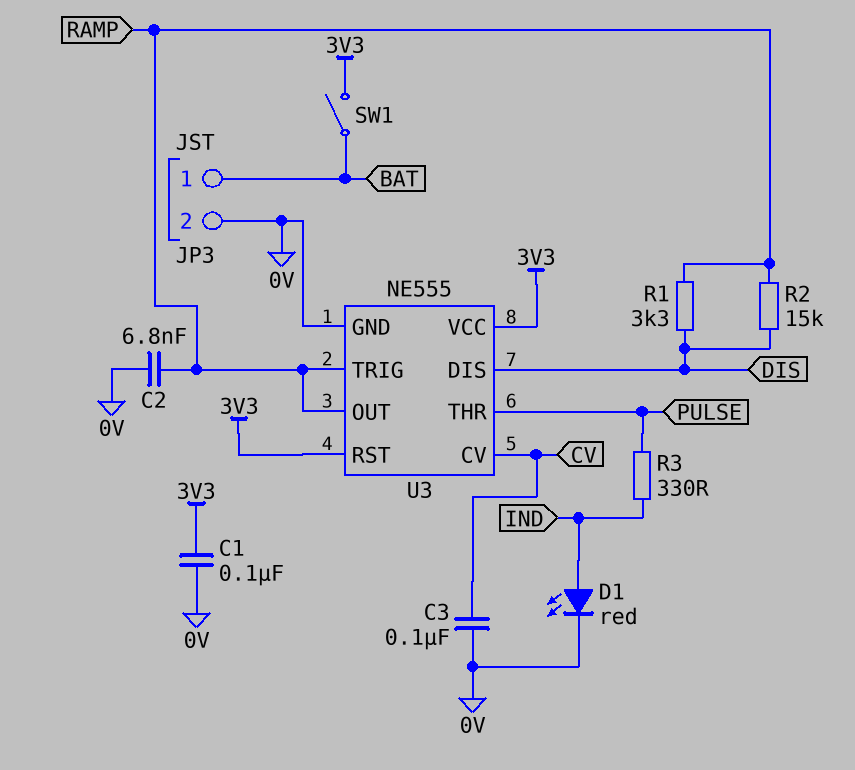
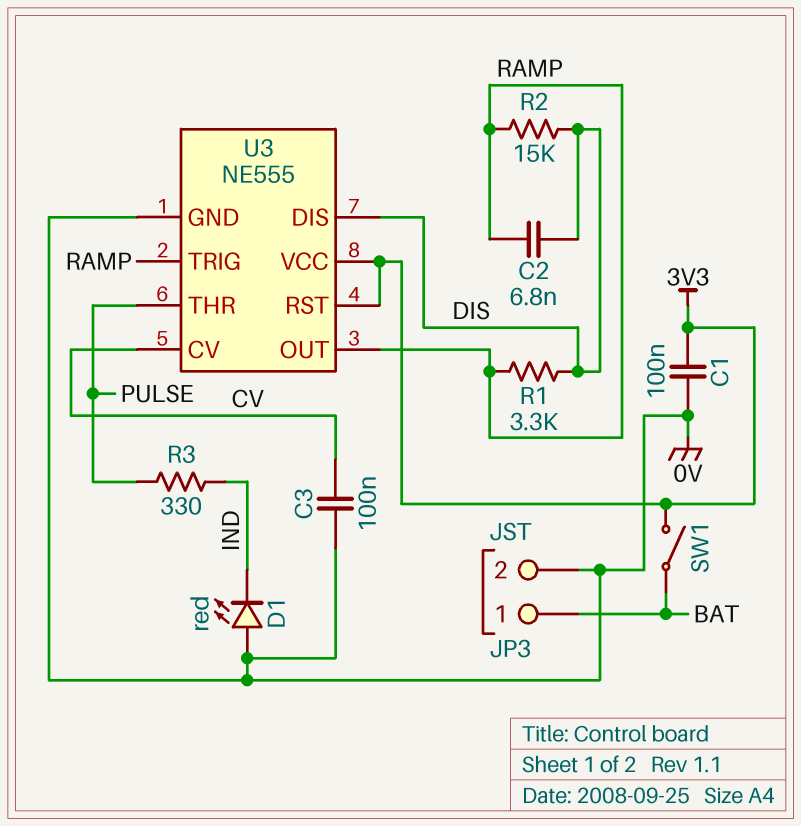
C2: 6.8nF (0V, RAMP) -> 6.8nF (DIS, RAMP)
D1: LED red (A IND, K 0V) -> LED red (A 0V, K IND)

